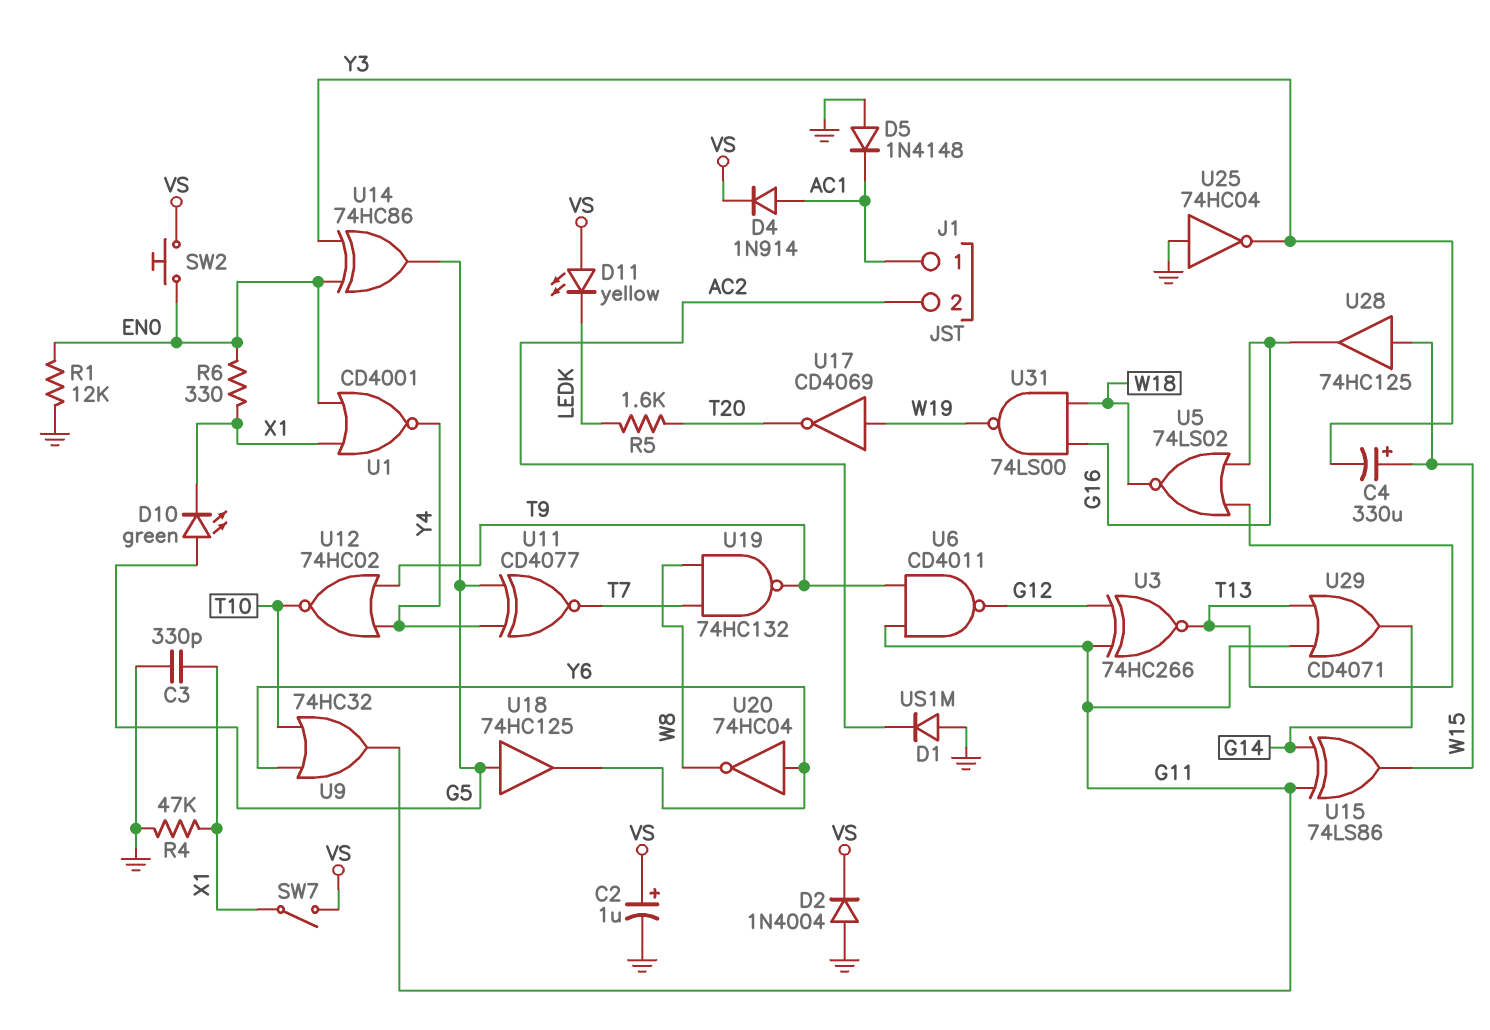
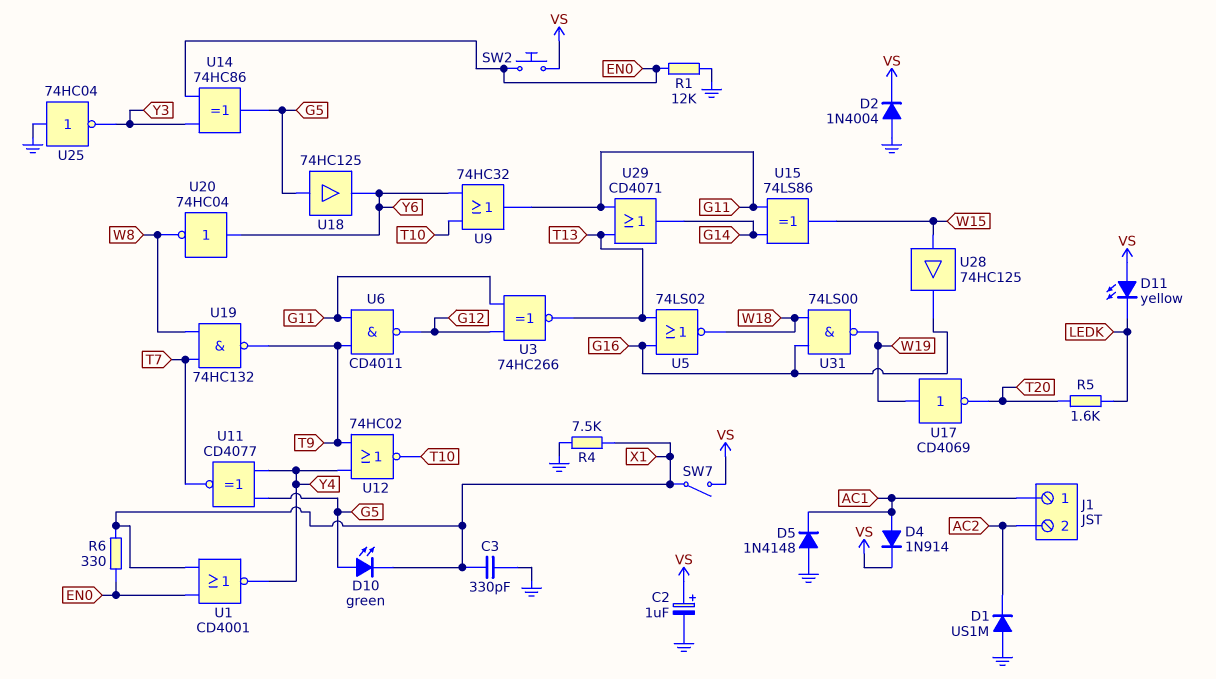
C4: 330uF (plus W15, minus Y3) -> none
R4: 47k (GND, X1) -> 7.5k (GND, X1)

